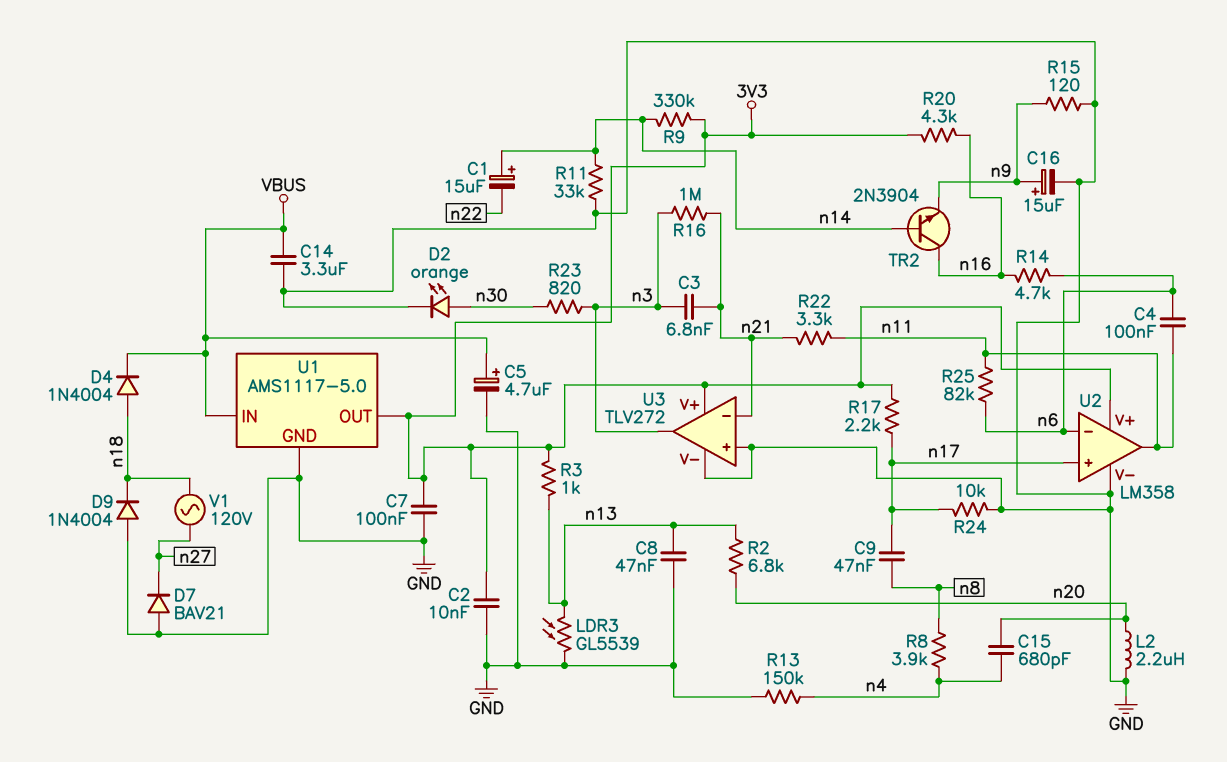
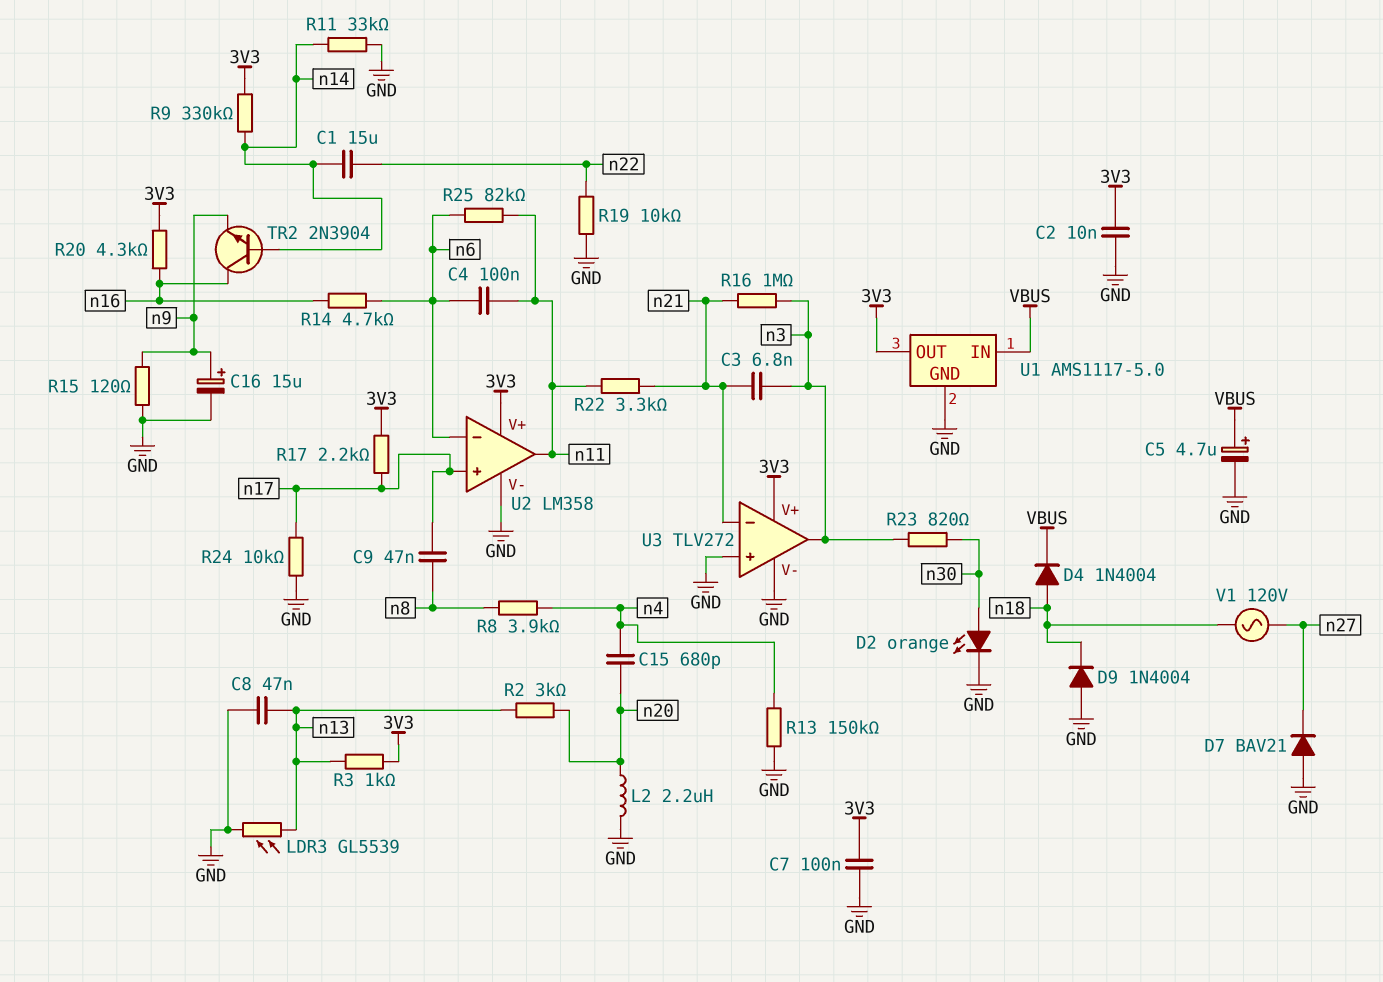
C1: 15uF (plus n14, minus n22) -> 15uF (n14, n22)
C14: 3.3uF (GND, VBUS) -> none
R2: 6.8k (n13, n20) -> 3k (n13, n20)
R19: none -> 10k (GND, n22)

